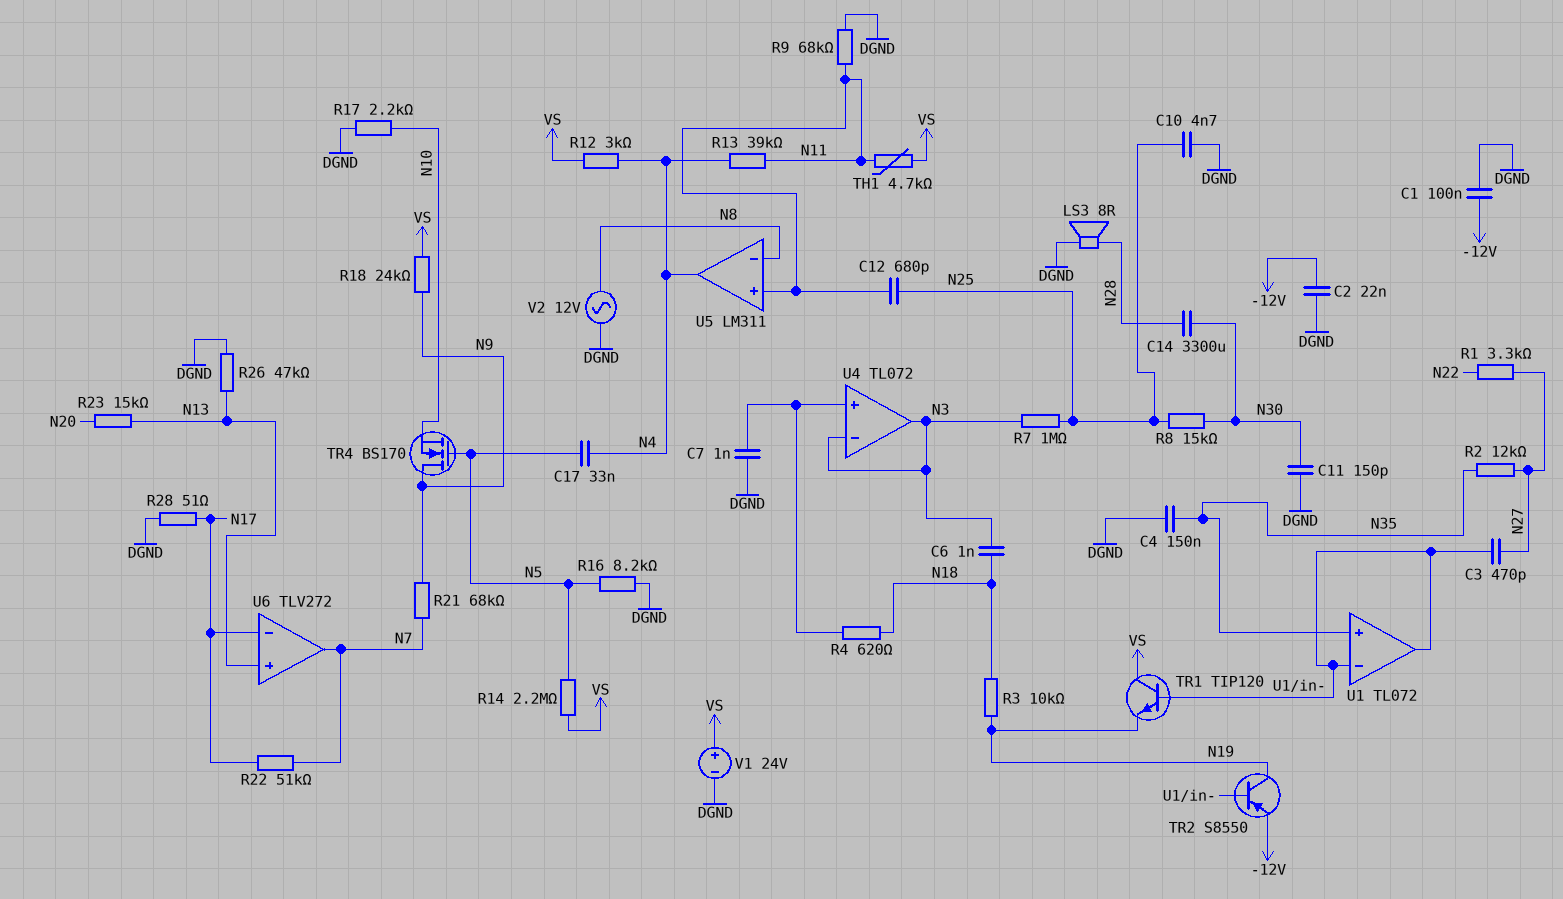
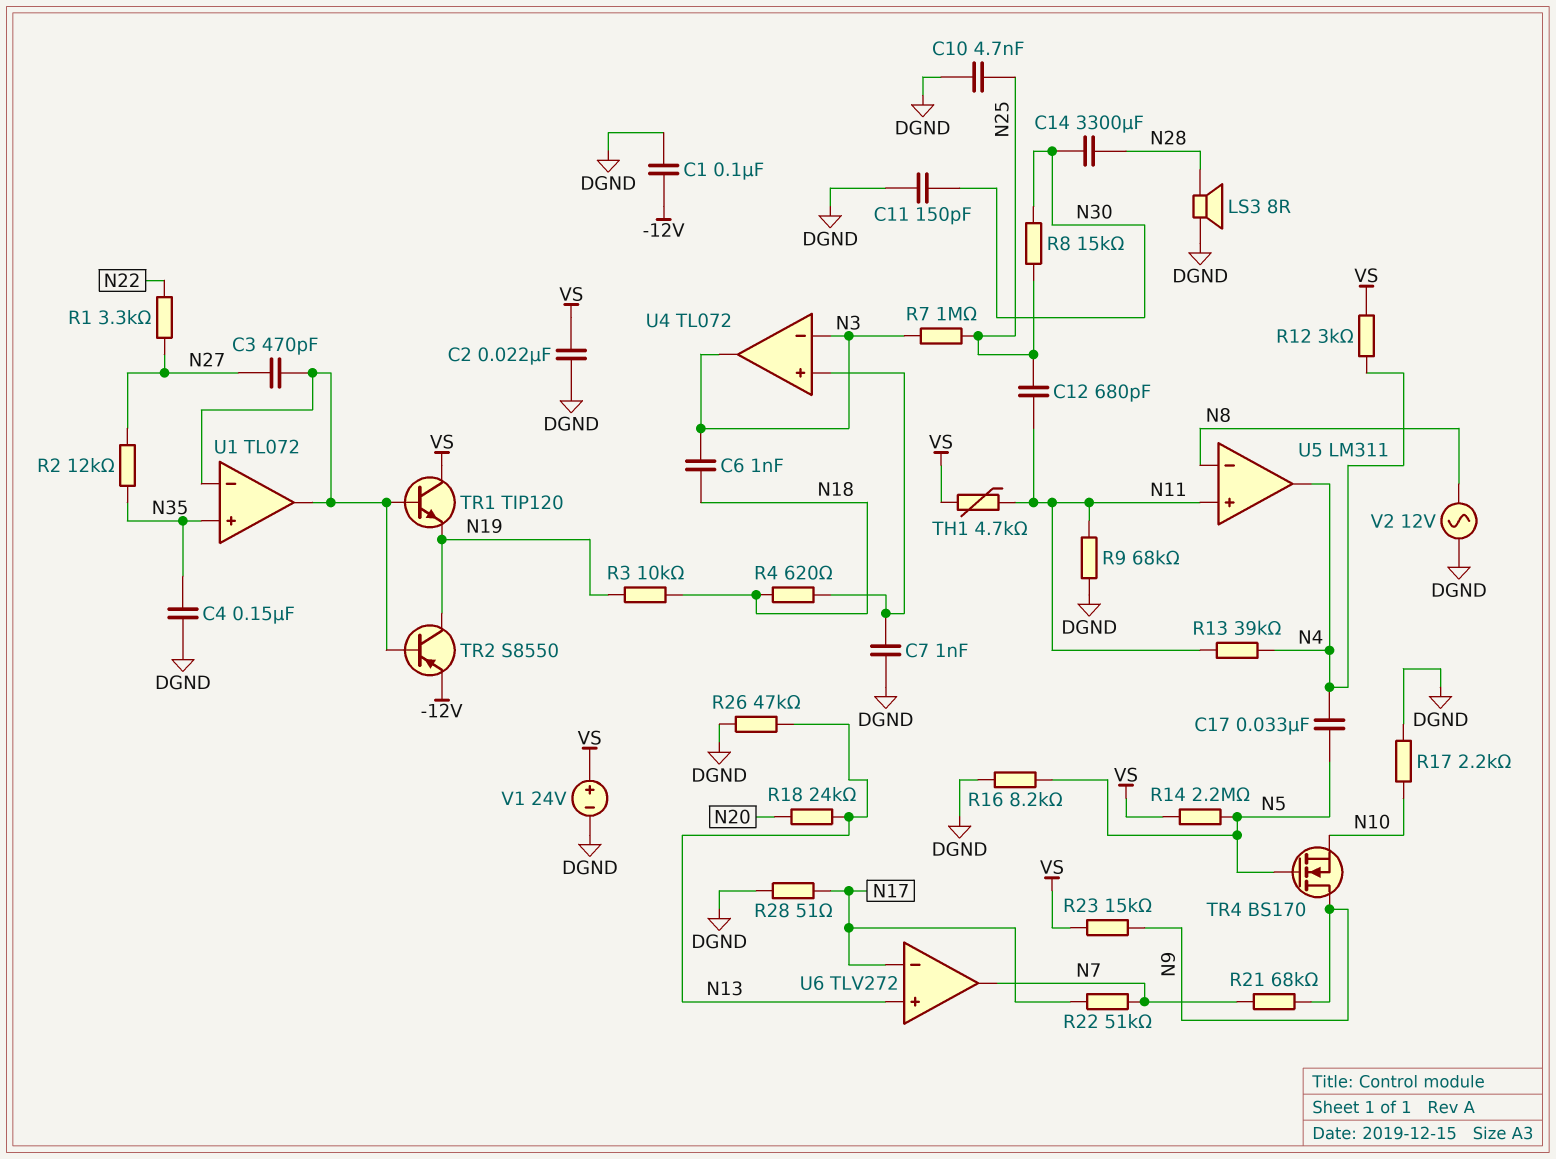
C2: 22nF (-12V, DGND) -> 22nF (DGND, VS)
R18: 24k (N9, VS) -> 24k (N13, N20)
R23: 15k (N13, N20) -> 15k (N9, VS)

